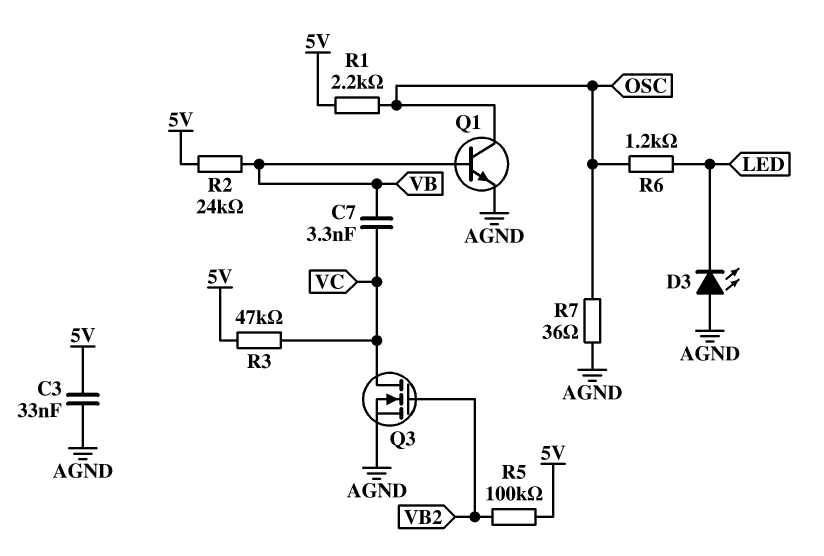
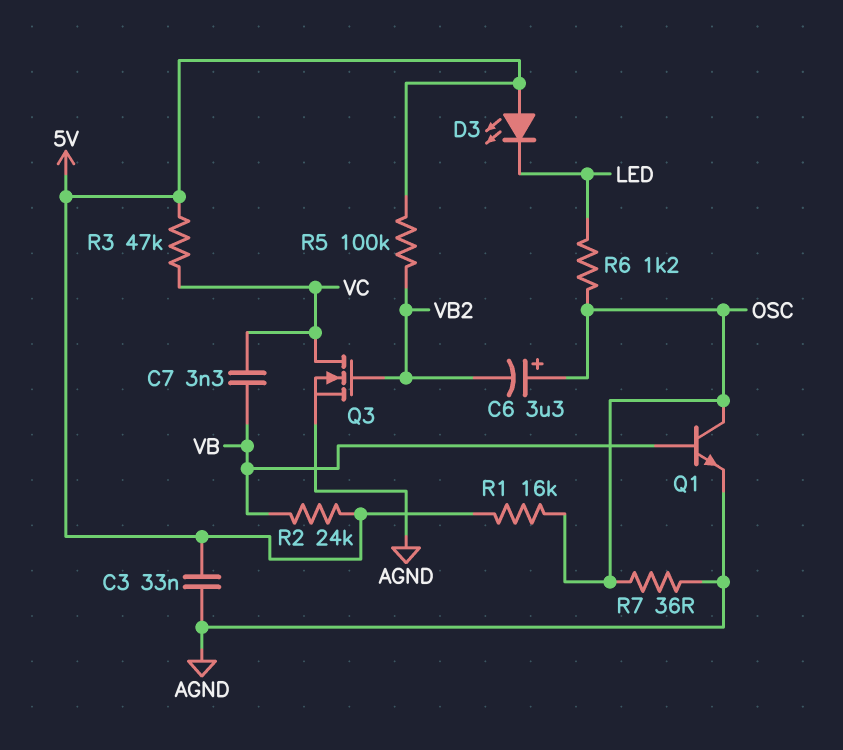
C6: none -> 3.3uF (plus OSC, minus VB2)
D3: LED (A AGND, K LED) -> LED (A 5V, K LED)
R1: 2.2k (5V, OSC) -> 16k (5V, OSC)

